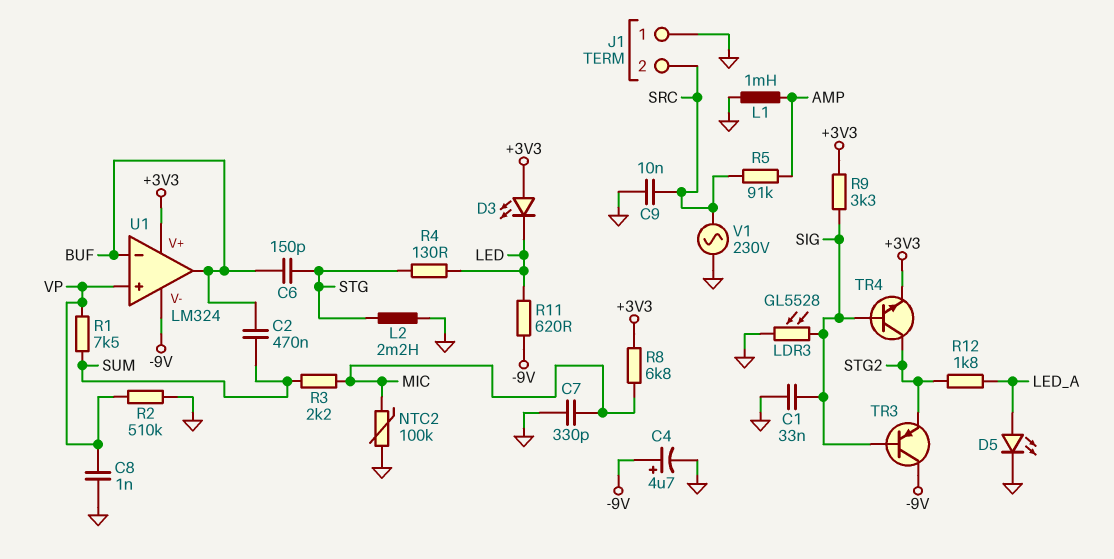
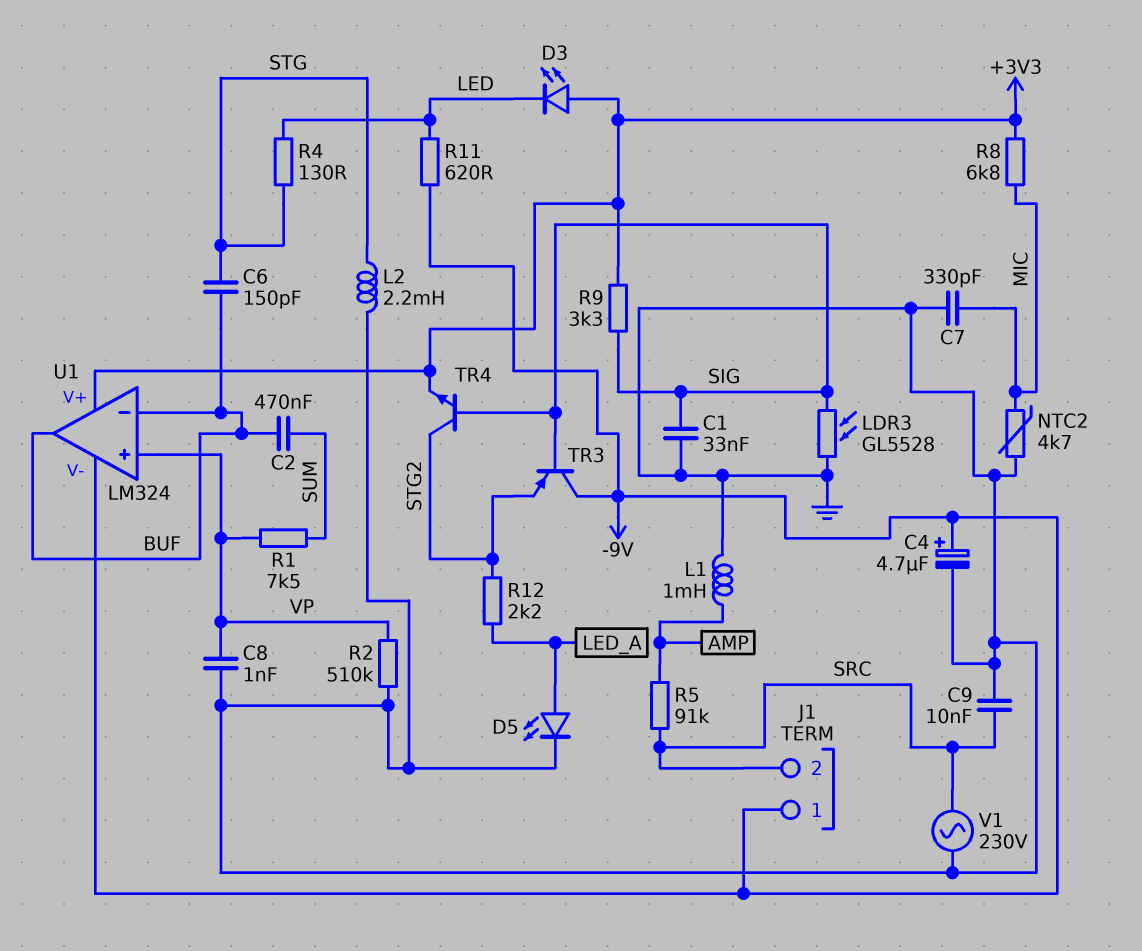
J1 pin 1: GND -> -9V
NTC2: 100k (GND, MIC) -> 4.7k (GND, MIC)
R3: 2.2k (MIC, SUM) -> none
R12: 1.8k (LED_A, STG2) -> 2.2k (LED_A, STG2)

